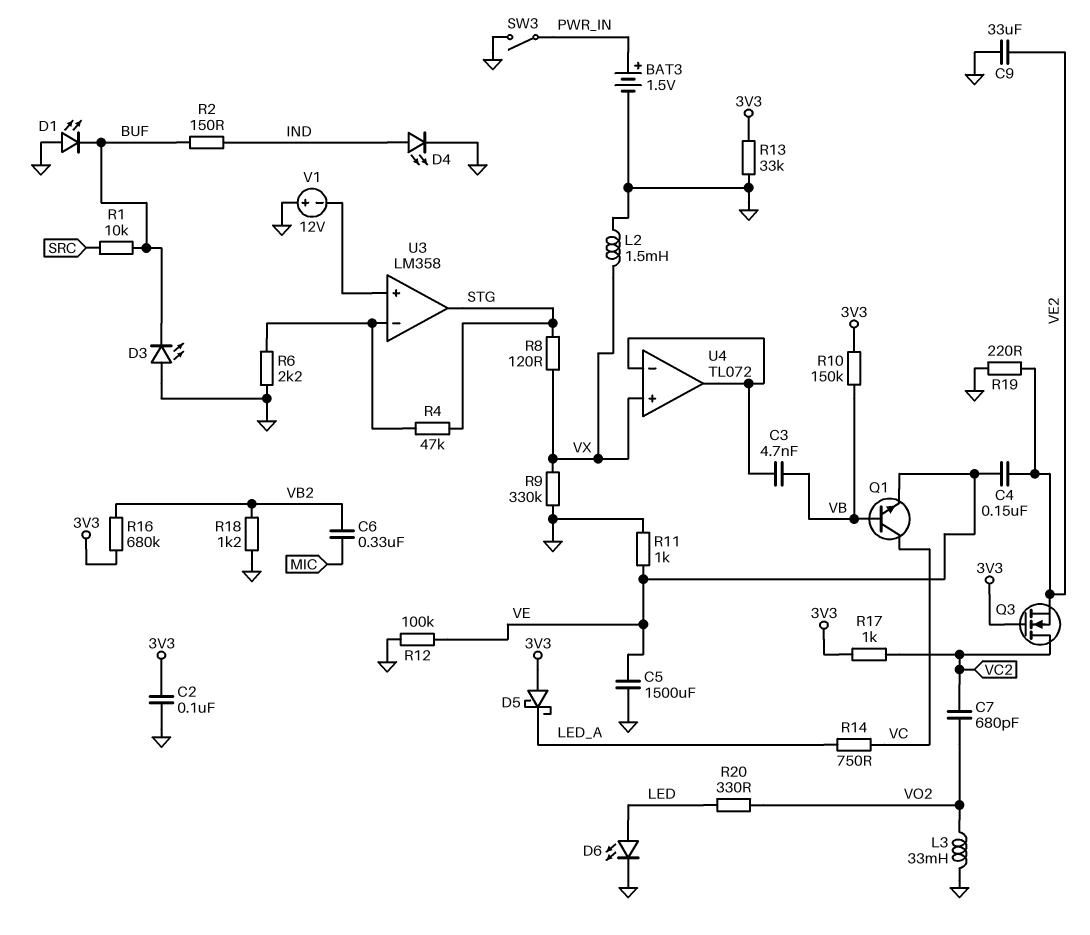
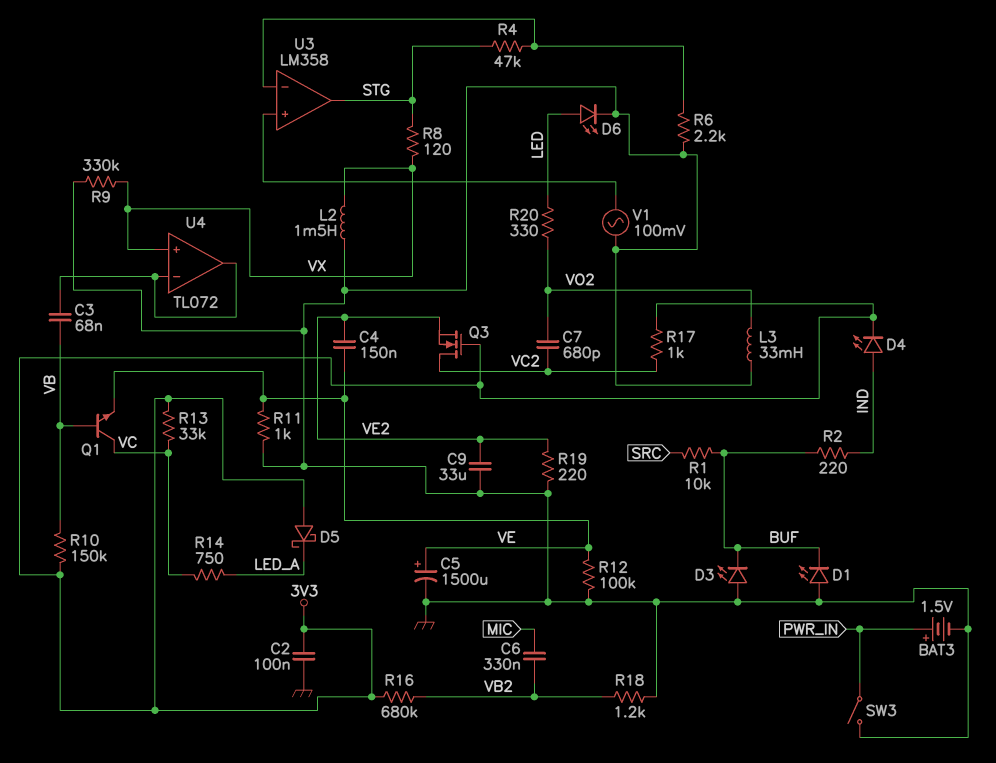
C3: 4.7nF (U4/in-, VB) -> 68nF (U4/in-, VB)
C5: 1500uF (GND, VE) -> 1500uF (plus VE, minus GND)
D4: LED (A IND, K GND) -> LED (A IND, K 3V3)
R2: 150 (BUF, IND) -> 220 (BUF, IND)
R13: 33k (3V3, GND) -> 33k (3V3, VC)
V1: 12V (plus GND, minus U3/in+) -> AC 100mV (GND, U3/in+)

